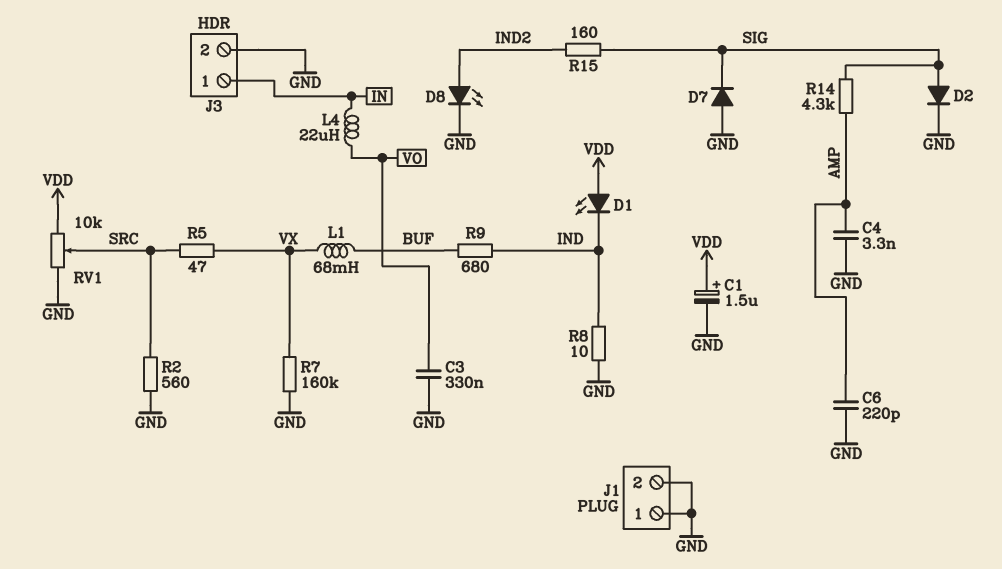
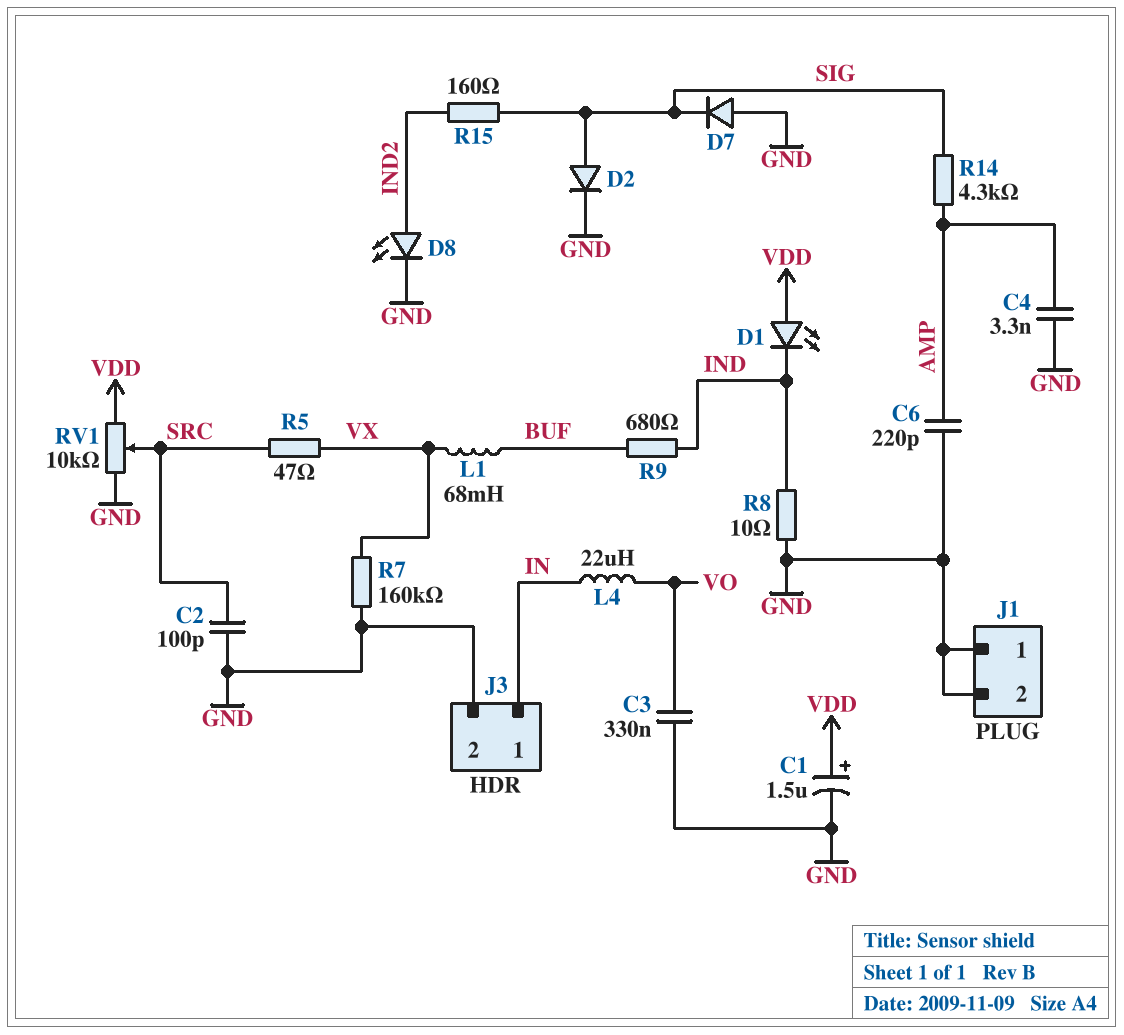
C2: none -> 100pF (GND, SRC)
R2: 560 (GND, SRC) -> none

